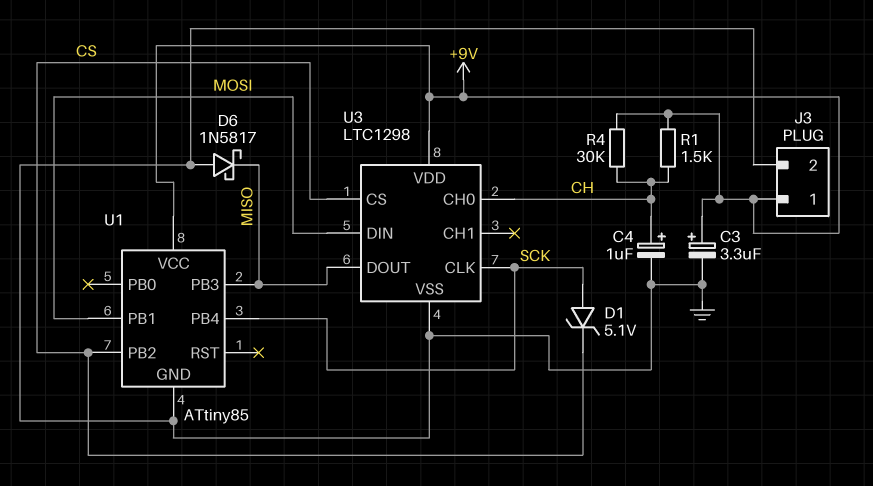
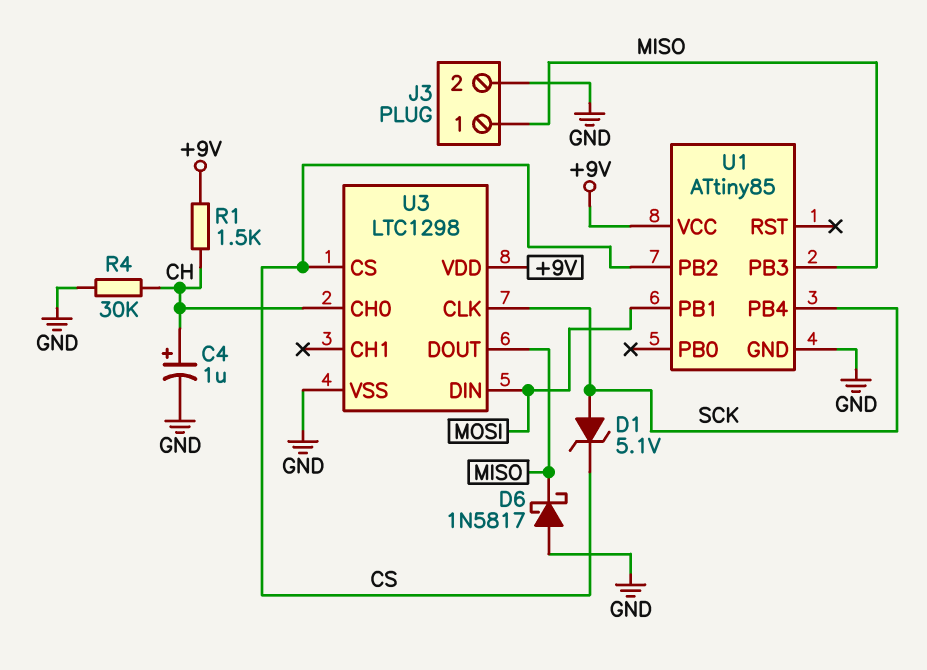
C3: 3.3uF (plus +9V, minus GND) -> none
J3 pin 1: +9V -> MISO
R4: 30k (+9V, CH) -> 30k (CH, GND)

